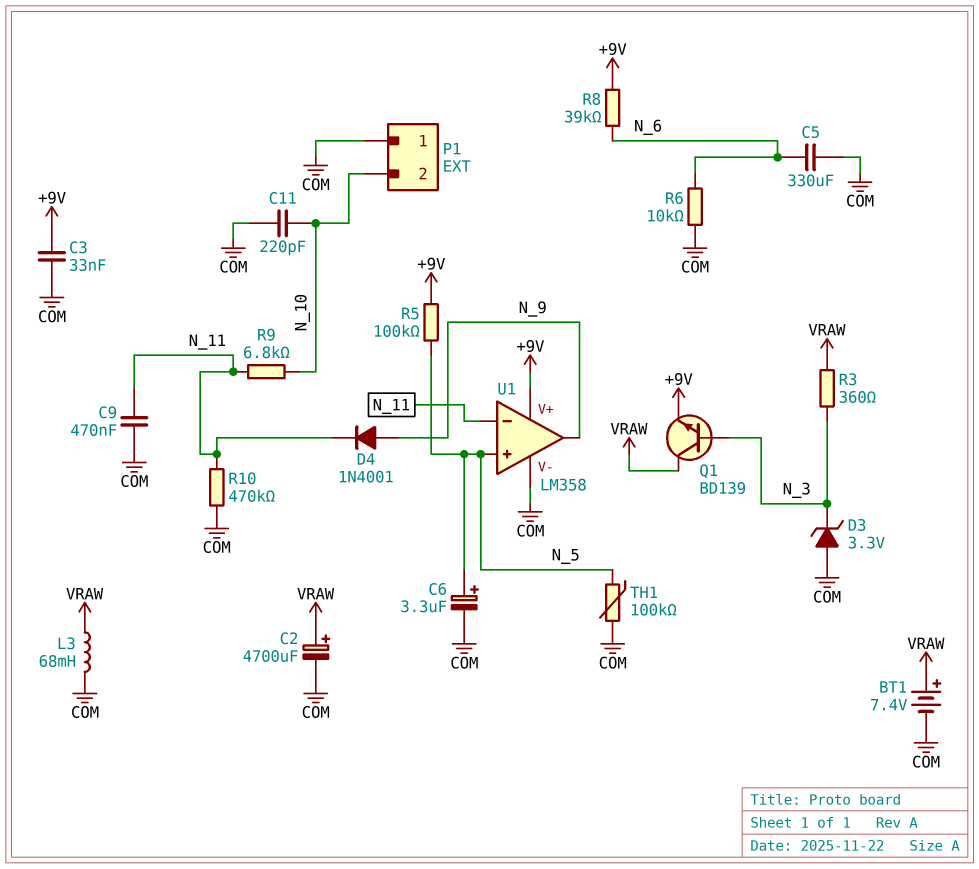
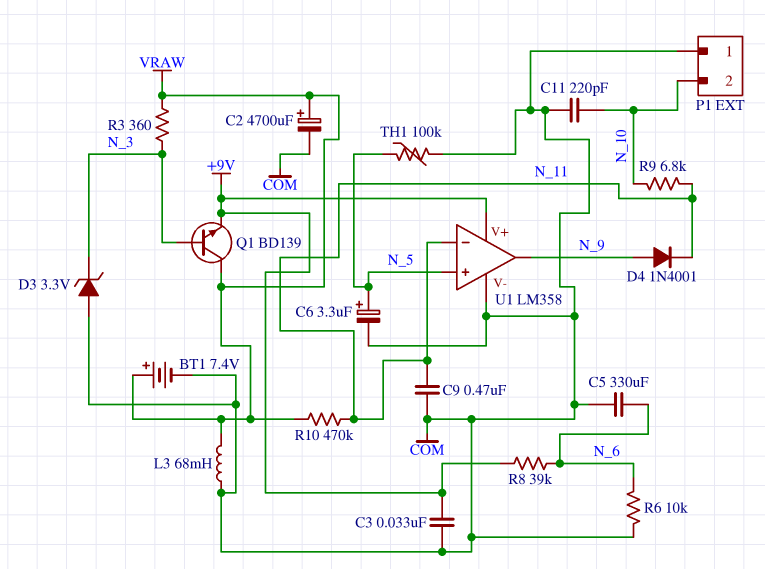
R5: 100k (+9V, N_5) -> none
R10: 470k (COM, N_11) -> 470k (N_11, VRAW)

